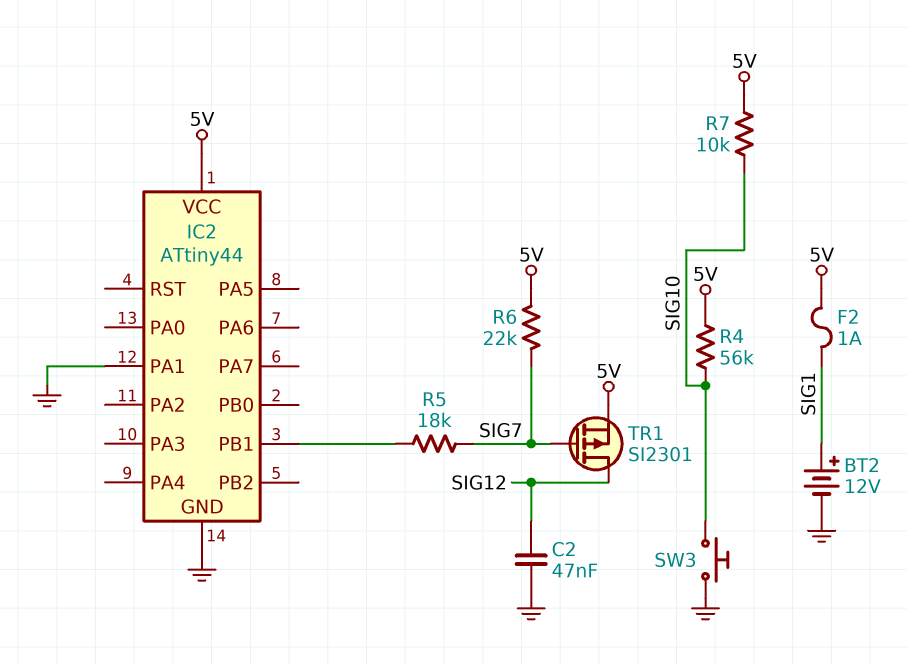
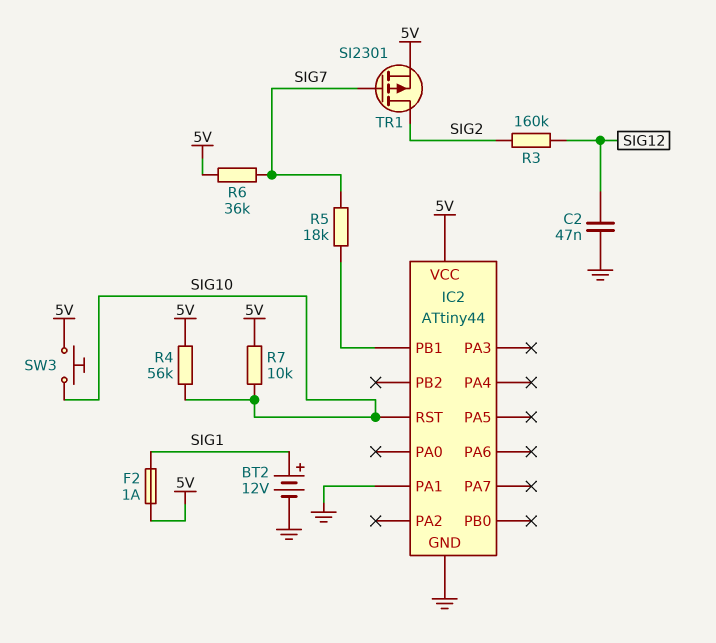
IC2 pin RST: none -> SIG10
R3: none -> 160k (SIG2, SIG12)
R6: 22k (5V, SIG7) -> 36k (5V, SIG7)
SW3: button (GND, SIG10) -> button (5V, SIG10)
TR1: PMOS SI2301 (G SIG7, D SIG12, S 5V) -> PMOS SI2301 (G SIG7, D SIG2, S 5V)

